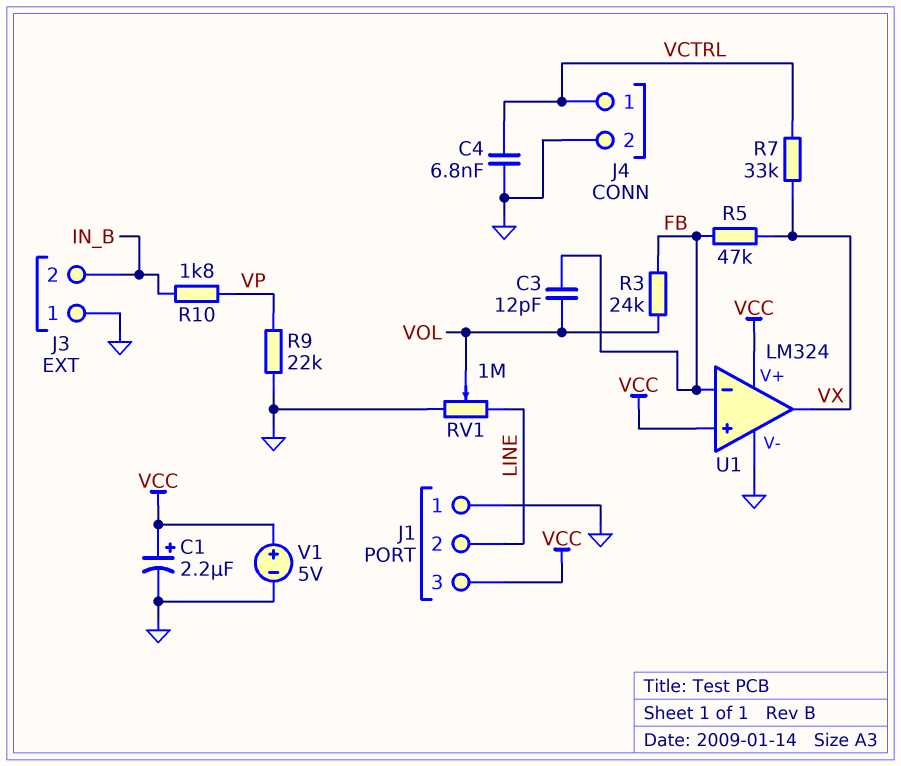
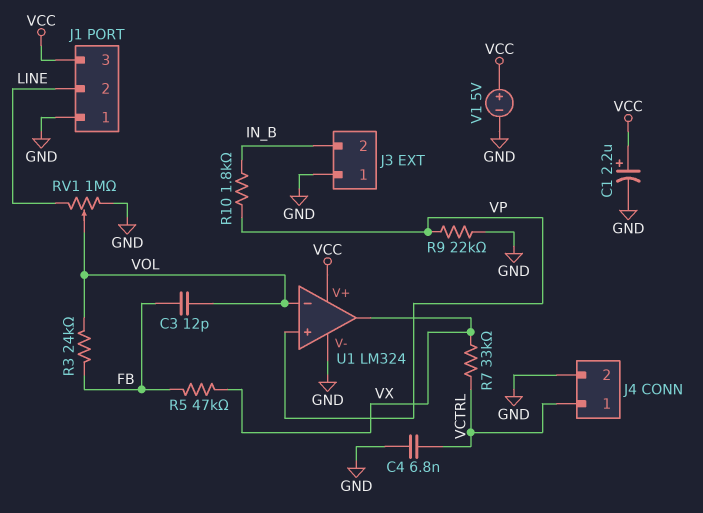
U1 pin in+: VCC -> VP
U1 pin in-: FB -> VOL

